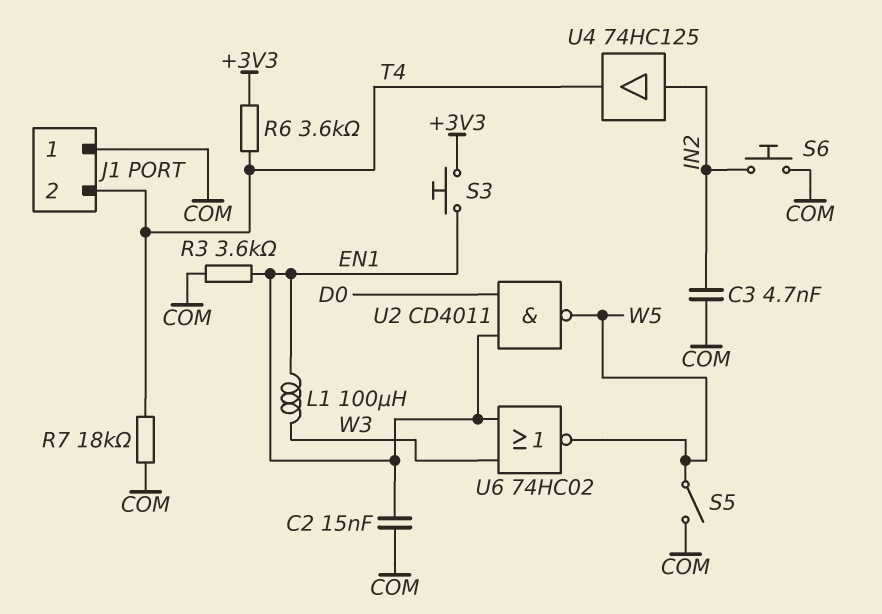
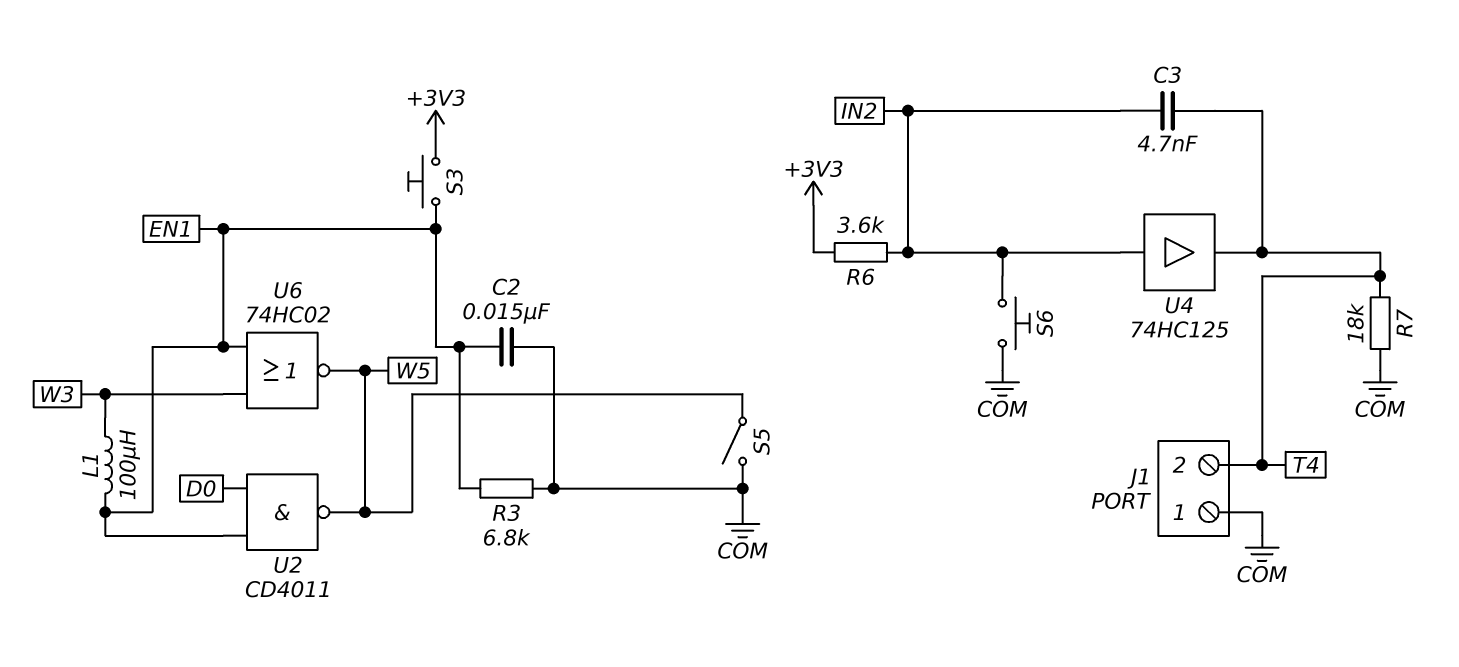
C3: 4.7nF (COM, IN2) -> 4.7nF (IN2, T4)
R3: 3.6k (COM, EN1) -> 6.8k (COM, EN1)
R6: 3.6k (+3V3, T4) -> 3.6k (+3V3, IN2)

